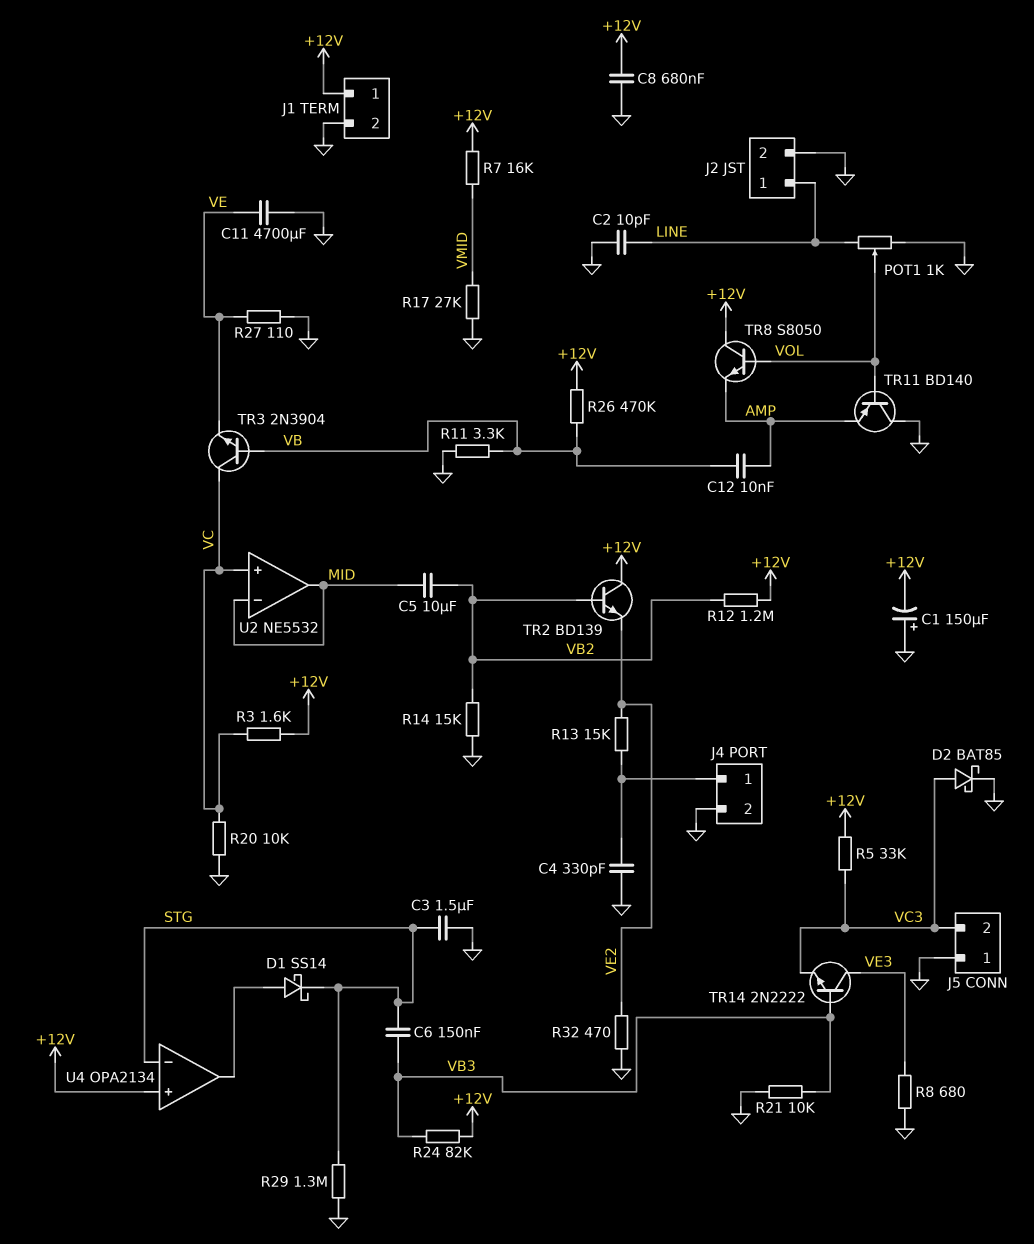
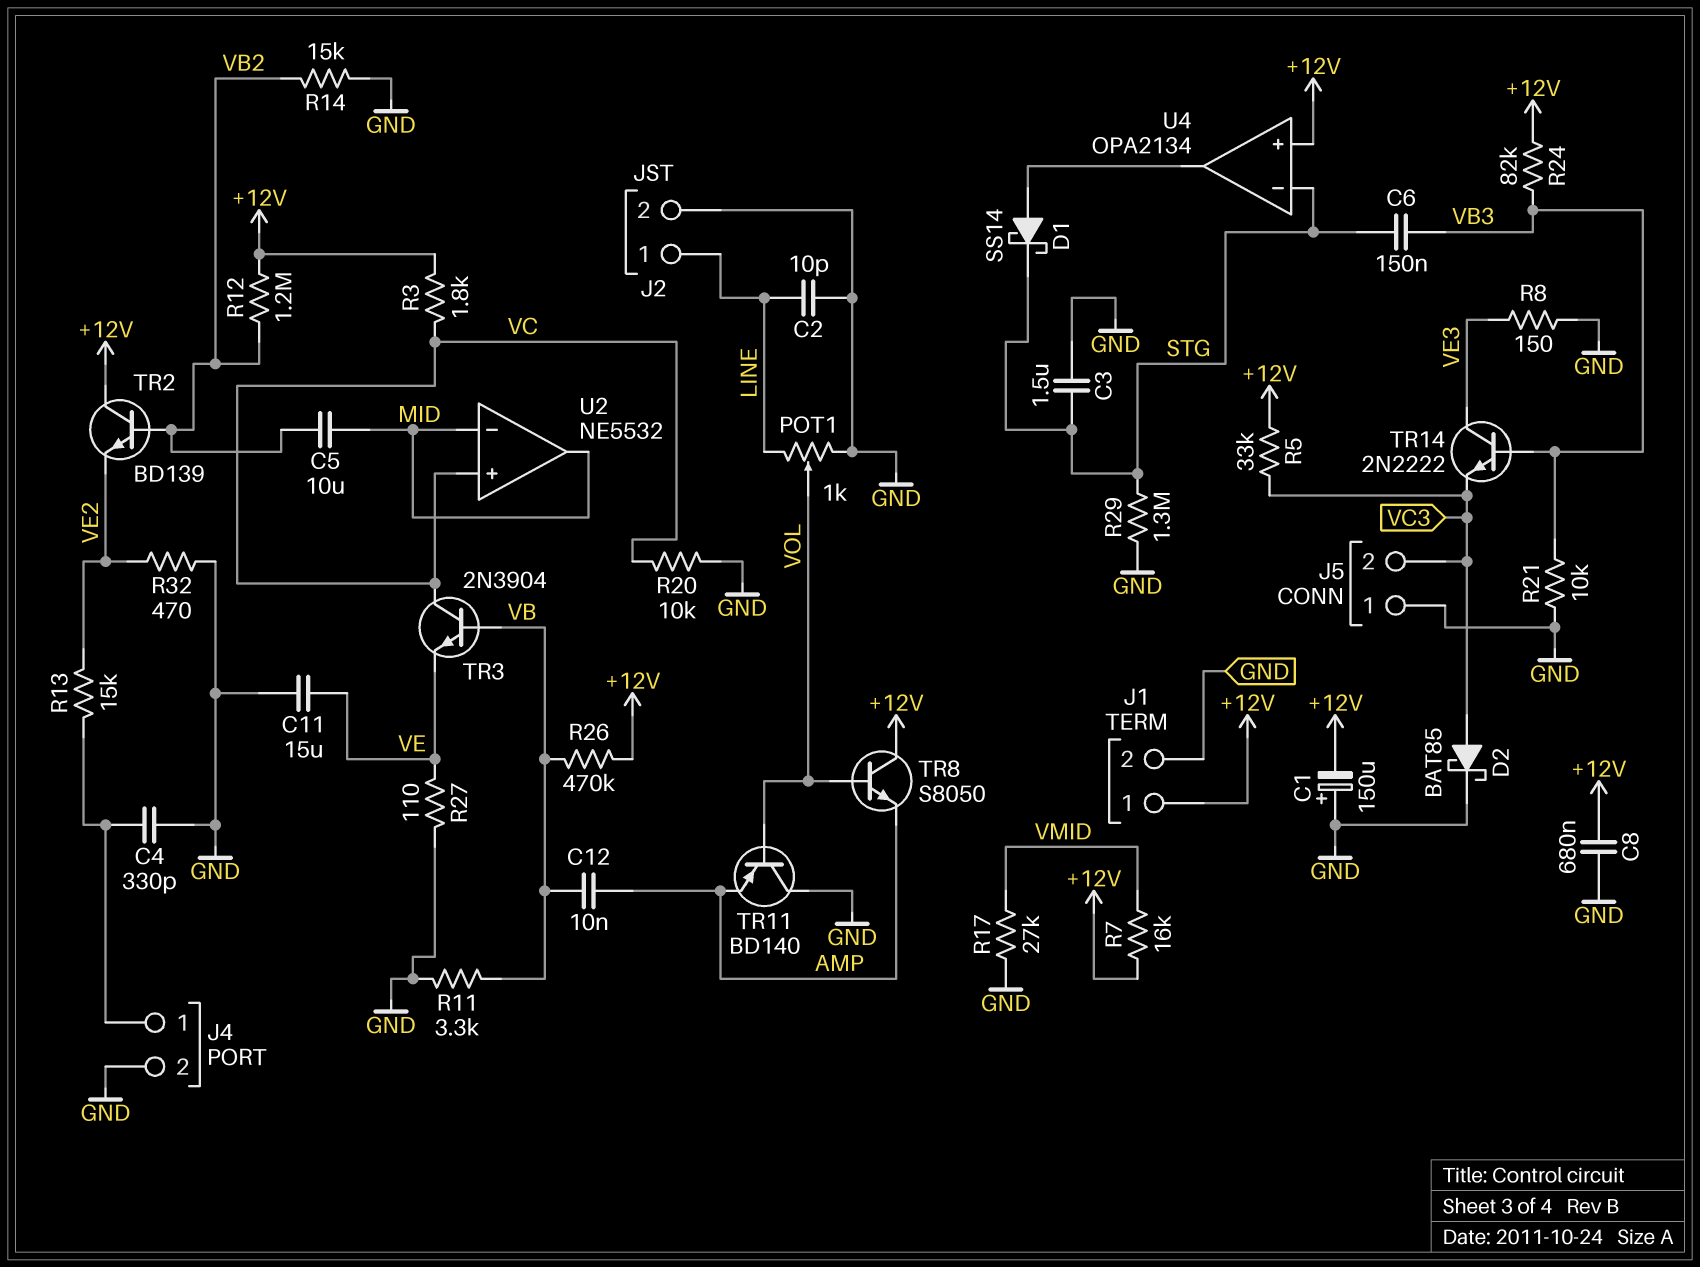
C11: 4700uF (GND, VE) -> 15uF (GND, VE)
R3: 1.6k (+12V, VC) -> 1.8k (+12V, VC)
R8: 680 (GND, VE3) -> 150 (GND, VE3)

